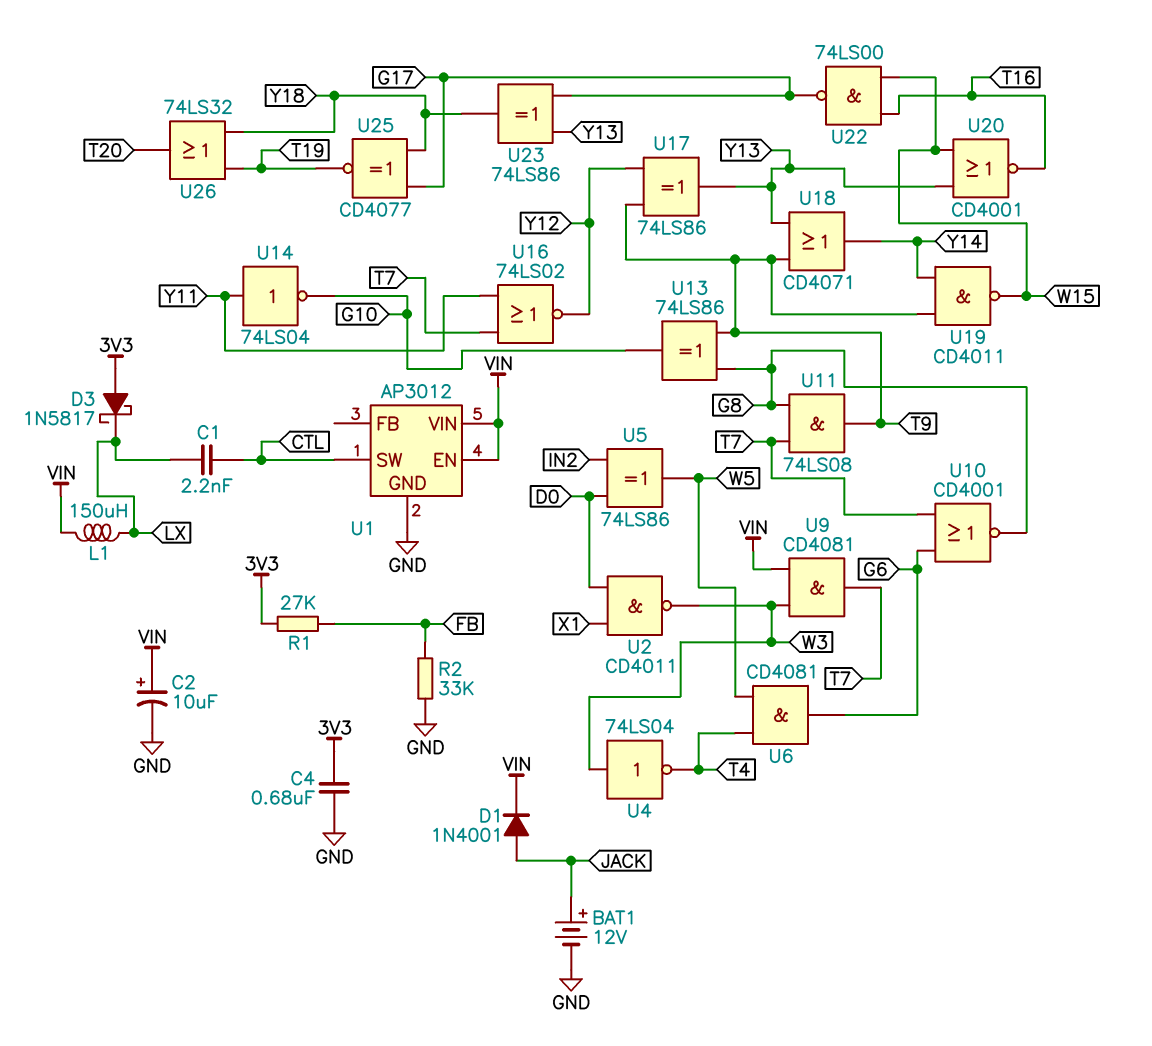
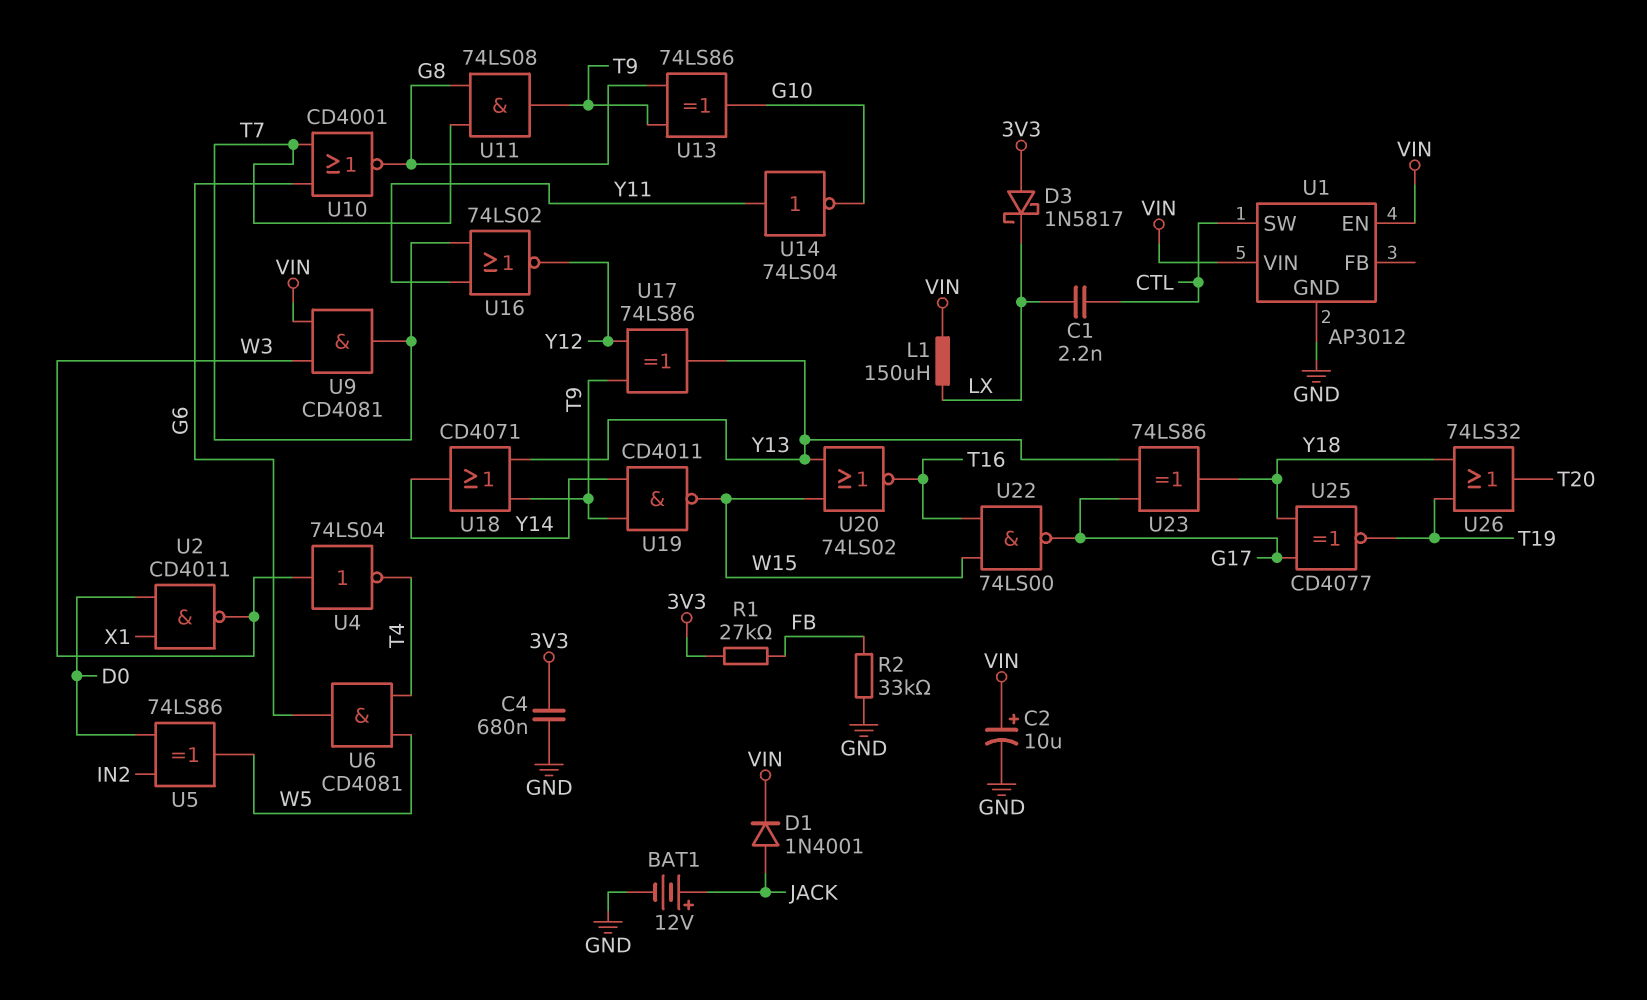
U20: NOR CD4001 (in W15, in Y13, out T16) -> NOR 74LS02 (in W15, in Y13, out T16)

